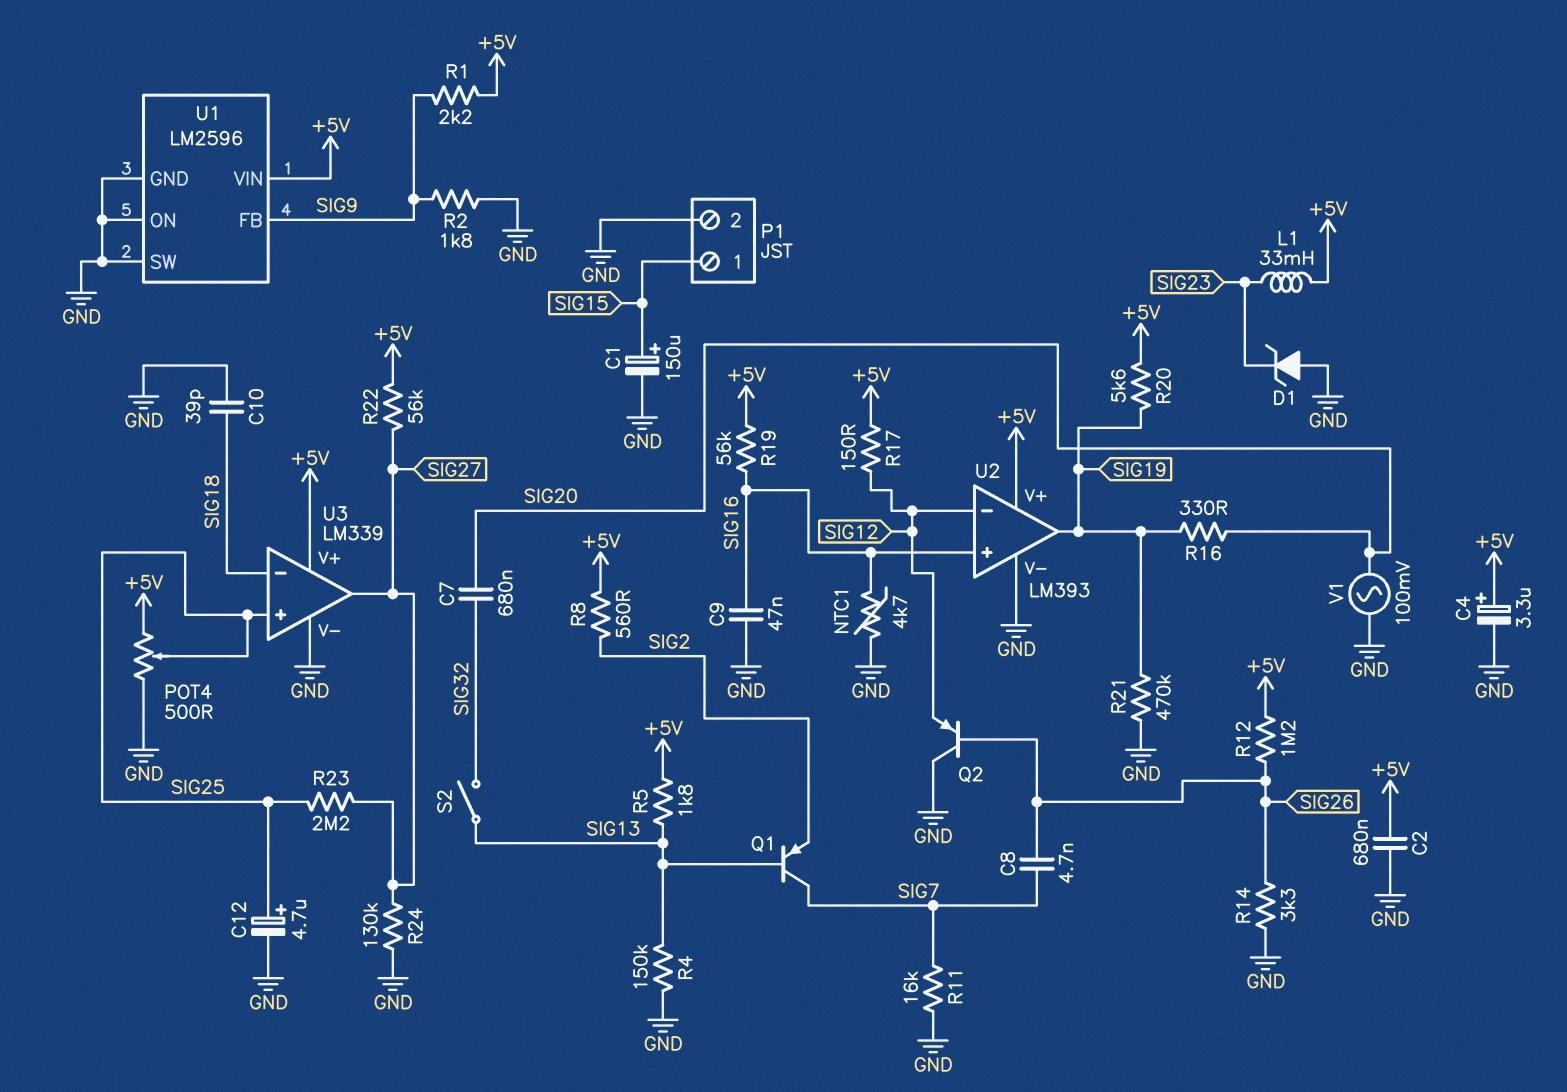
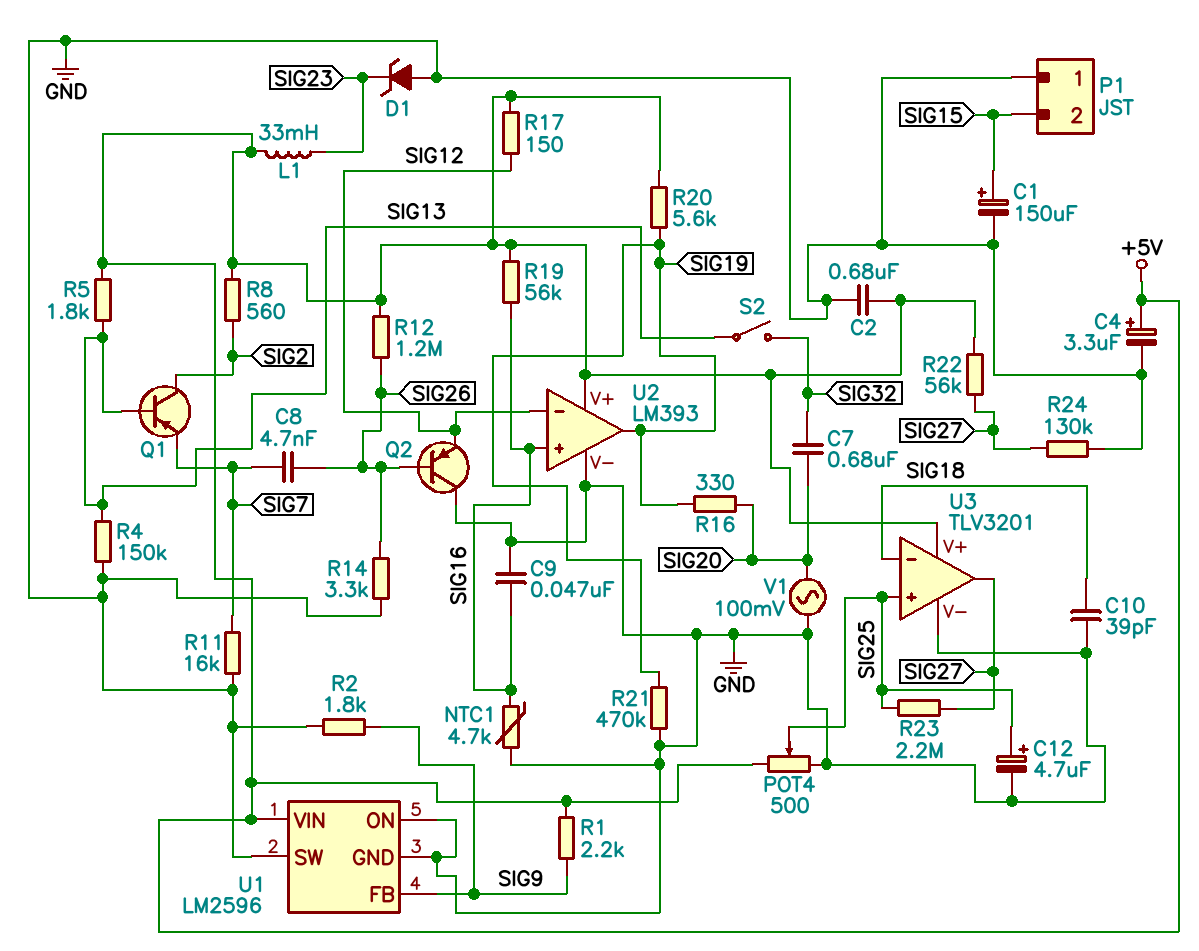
P1 pin 1: SIG15 -> GND
P1 pin 2: GND -> SIG15
Q1: PNP (B SIG13, C SIG7, E SIG2) -> PNP (B SIG13, C SIG2, E SIG7)
U3: LM339 -> TLV3201

